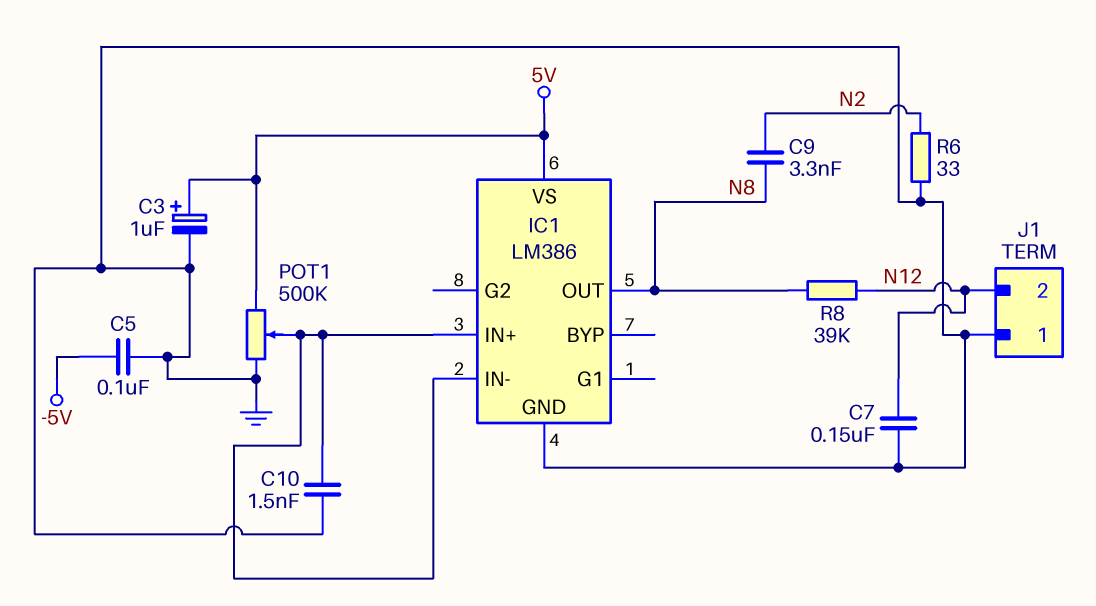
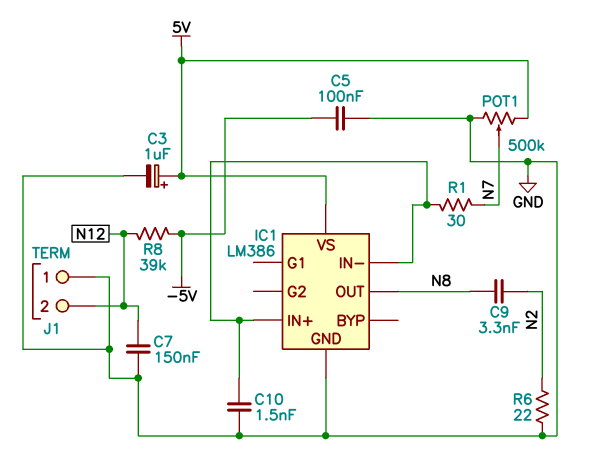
POT1: 500k (5V, GND, wiper IC1/IN+) -> 500k (5V, GND, wiper N7)
R1: none -> 30 (IC1/IN+, N7)
R6: 33 (GND, N2) -> 22 (GND, N2)
R8: 39k (N8, N12) -> 39k (-5V, N12)

